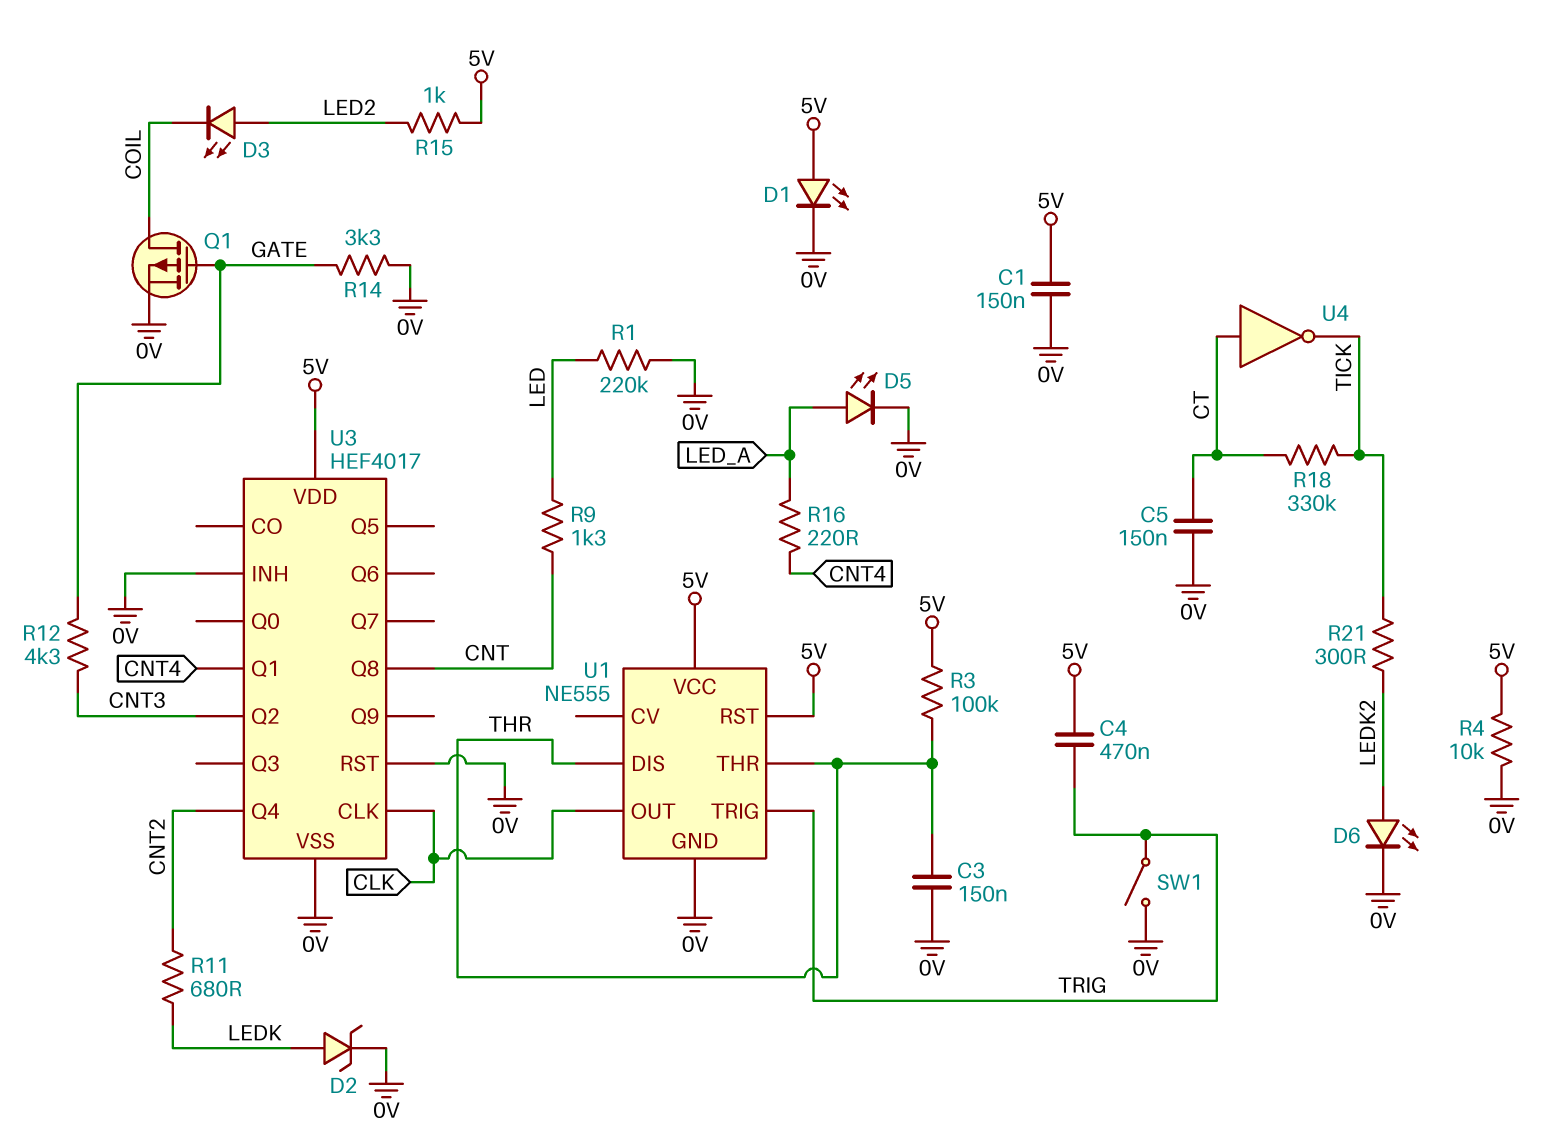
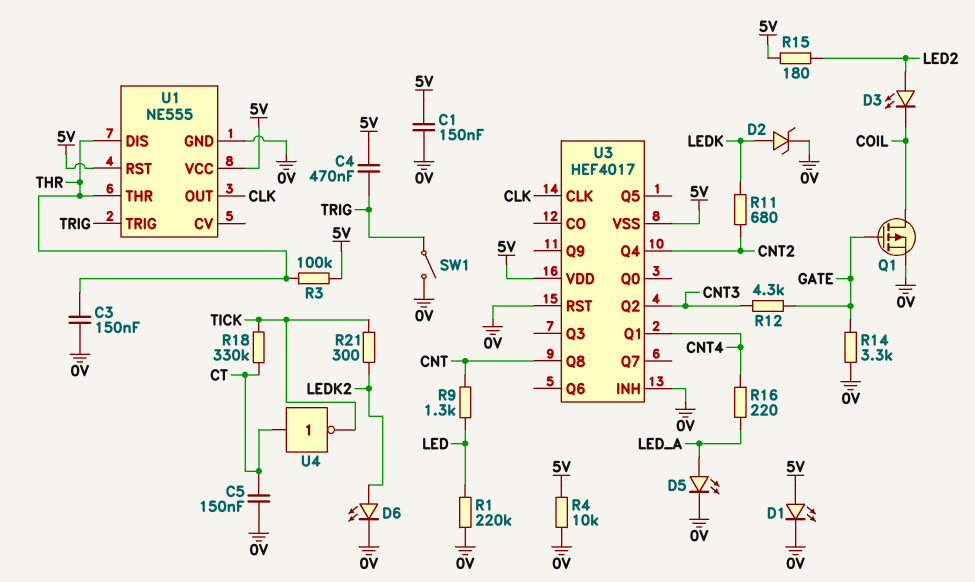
R15: 1k (5V, LED2) -> 180 (5V, LED2)
U3 pin VSS: 0V -> 5V

